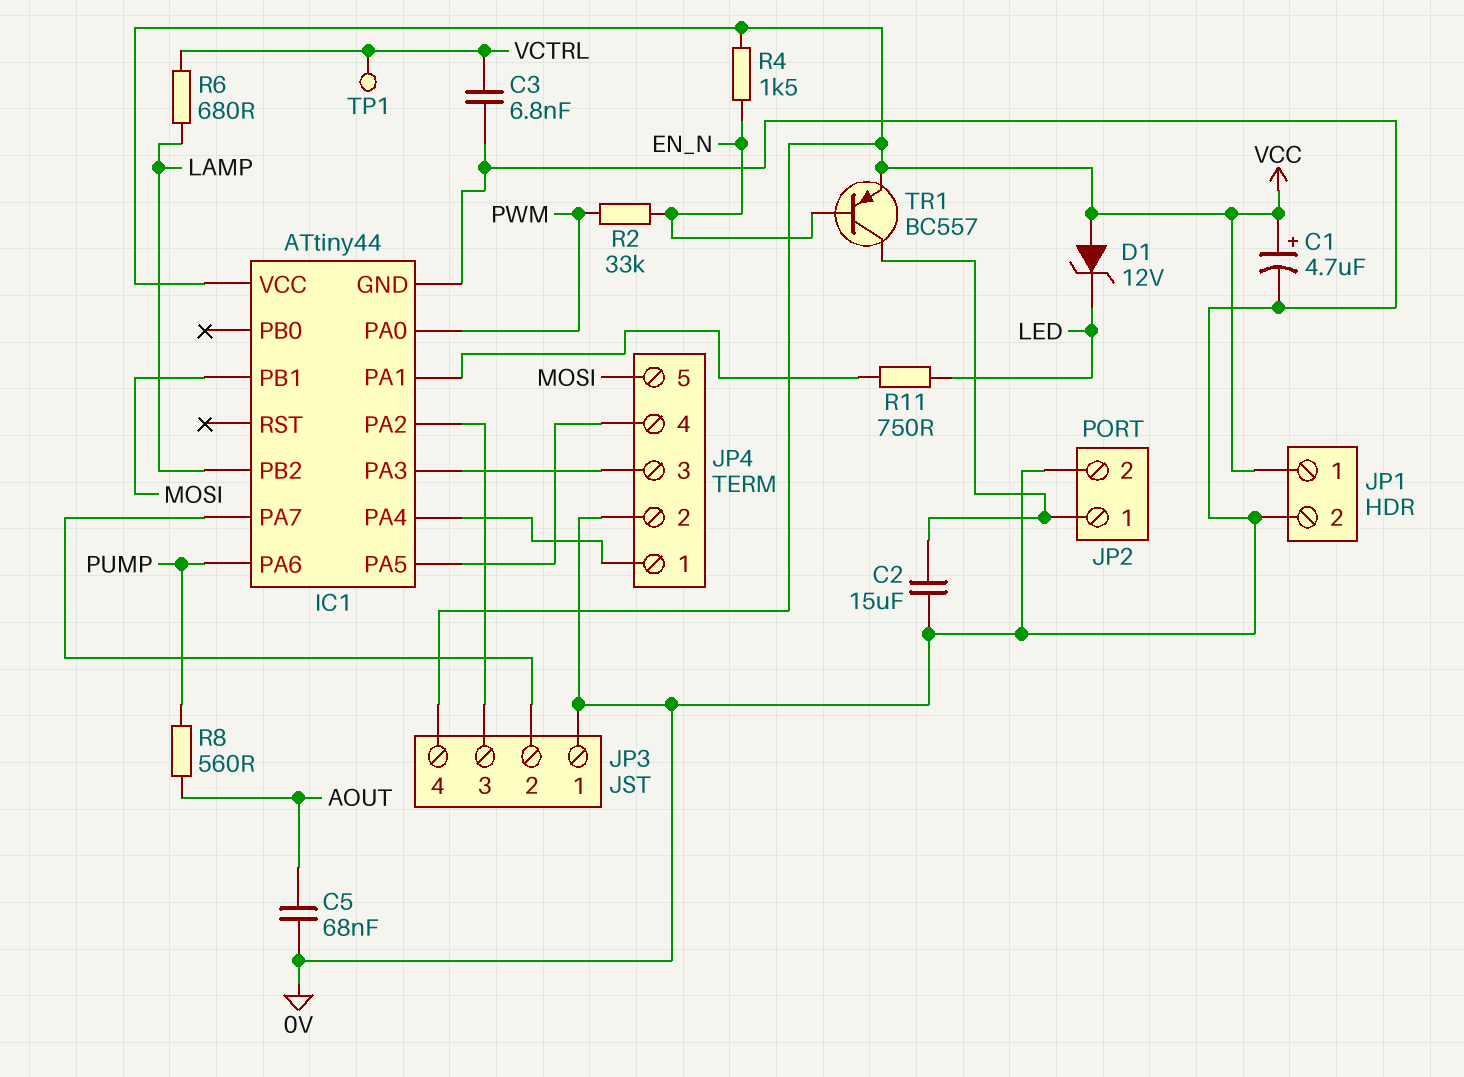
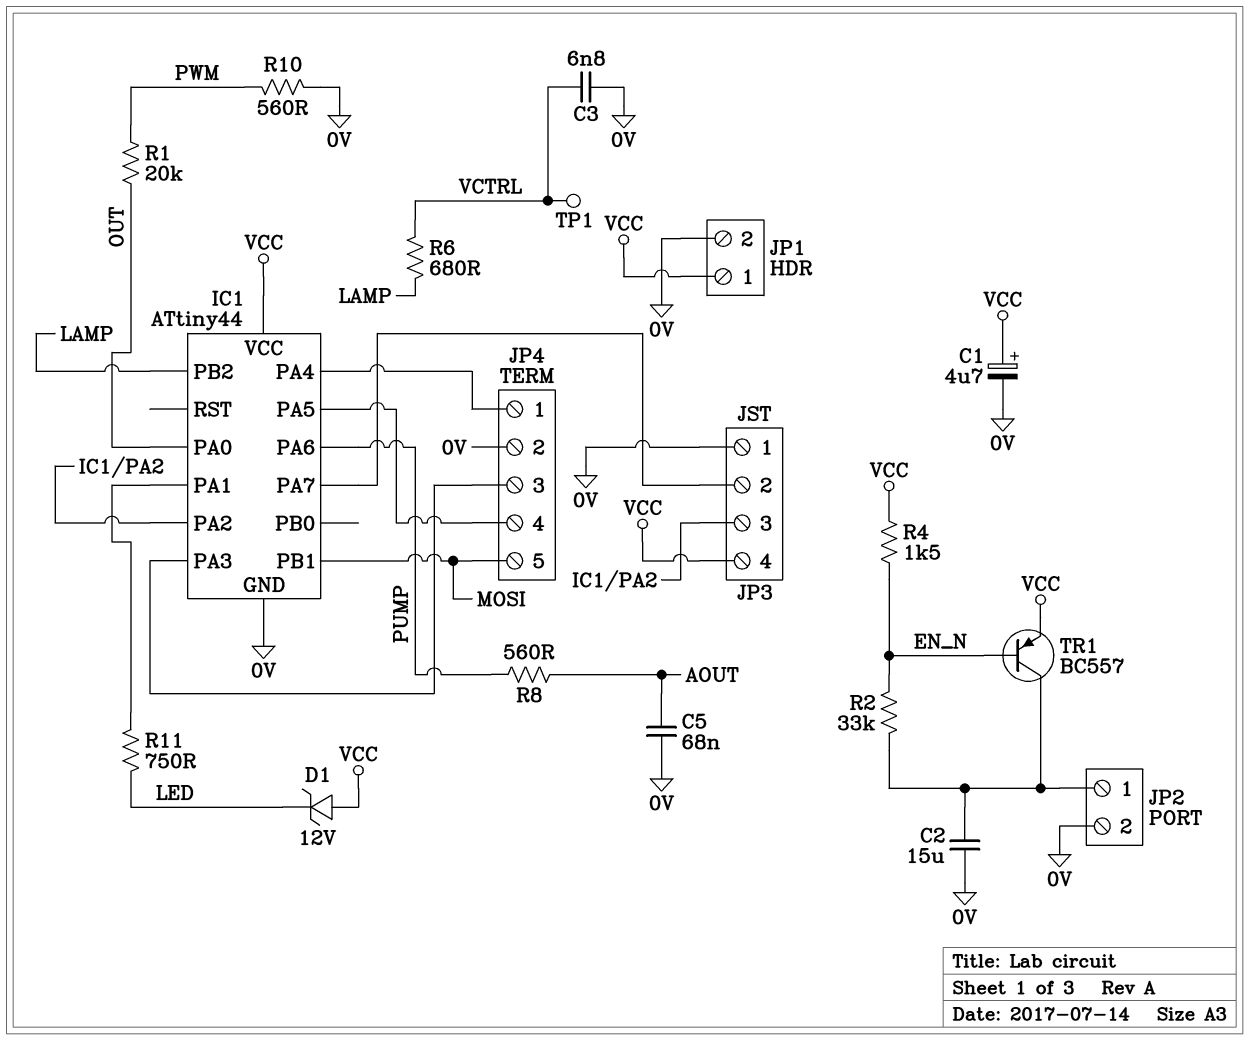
IC1 pin PA0: PWM -> OUT
R1: none -> 20k (OUT, PWM)
R2: 33k (EN_N, PWM) -> 33k (EN_N, JP2/1)
R10: none -> 560 (0V, PWM)

